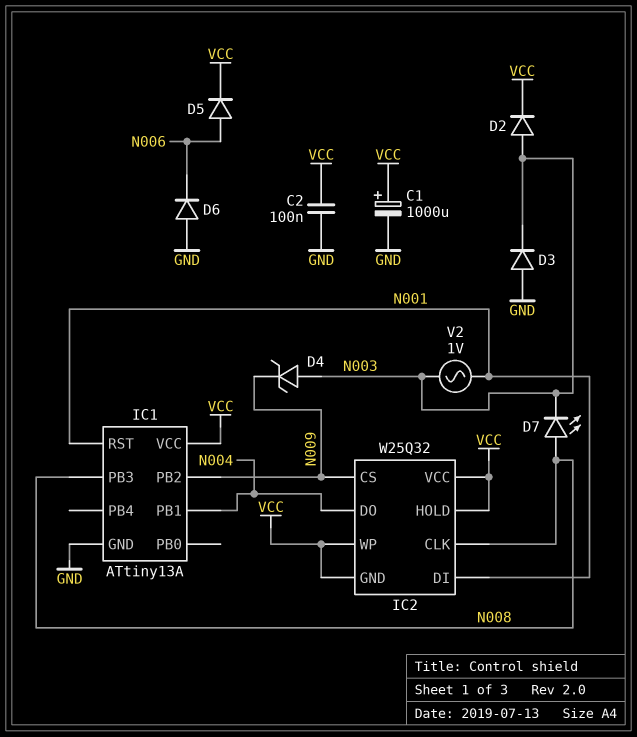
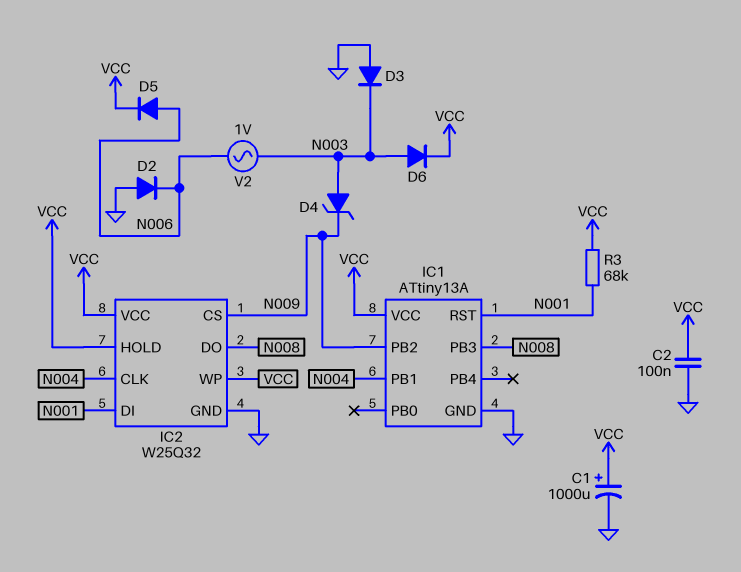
D2: diode (A N003, K VCC) -> diode (A GND, K N006)
D6: diode (A GND, K N006) -> diode (A N003, K VCC)
D7: LED (A N008, K N003) -> none
IC2 pin CLK: N008 -> N004
IC2 pin DO: N004 -> N008
IC2 pin GND: VCC -> GND
R3: none -> 68k (N001, VCC)
V2: AC 1V (N001, N003) -> AC 1V (N003, N006)

